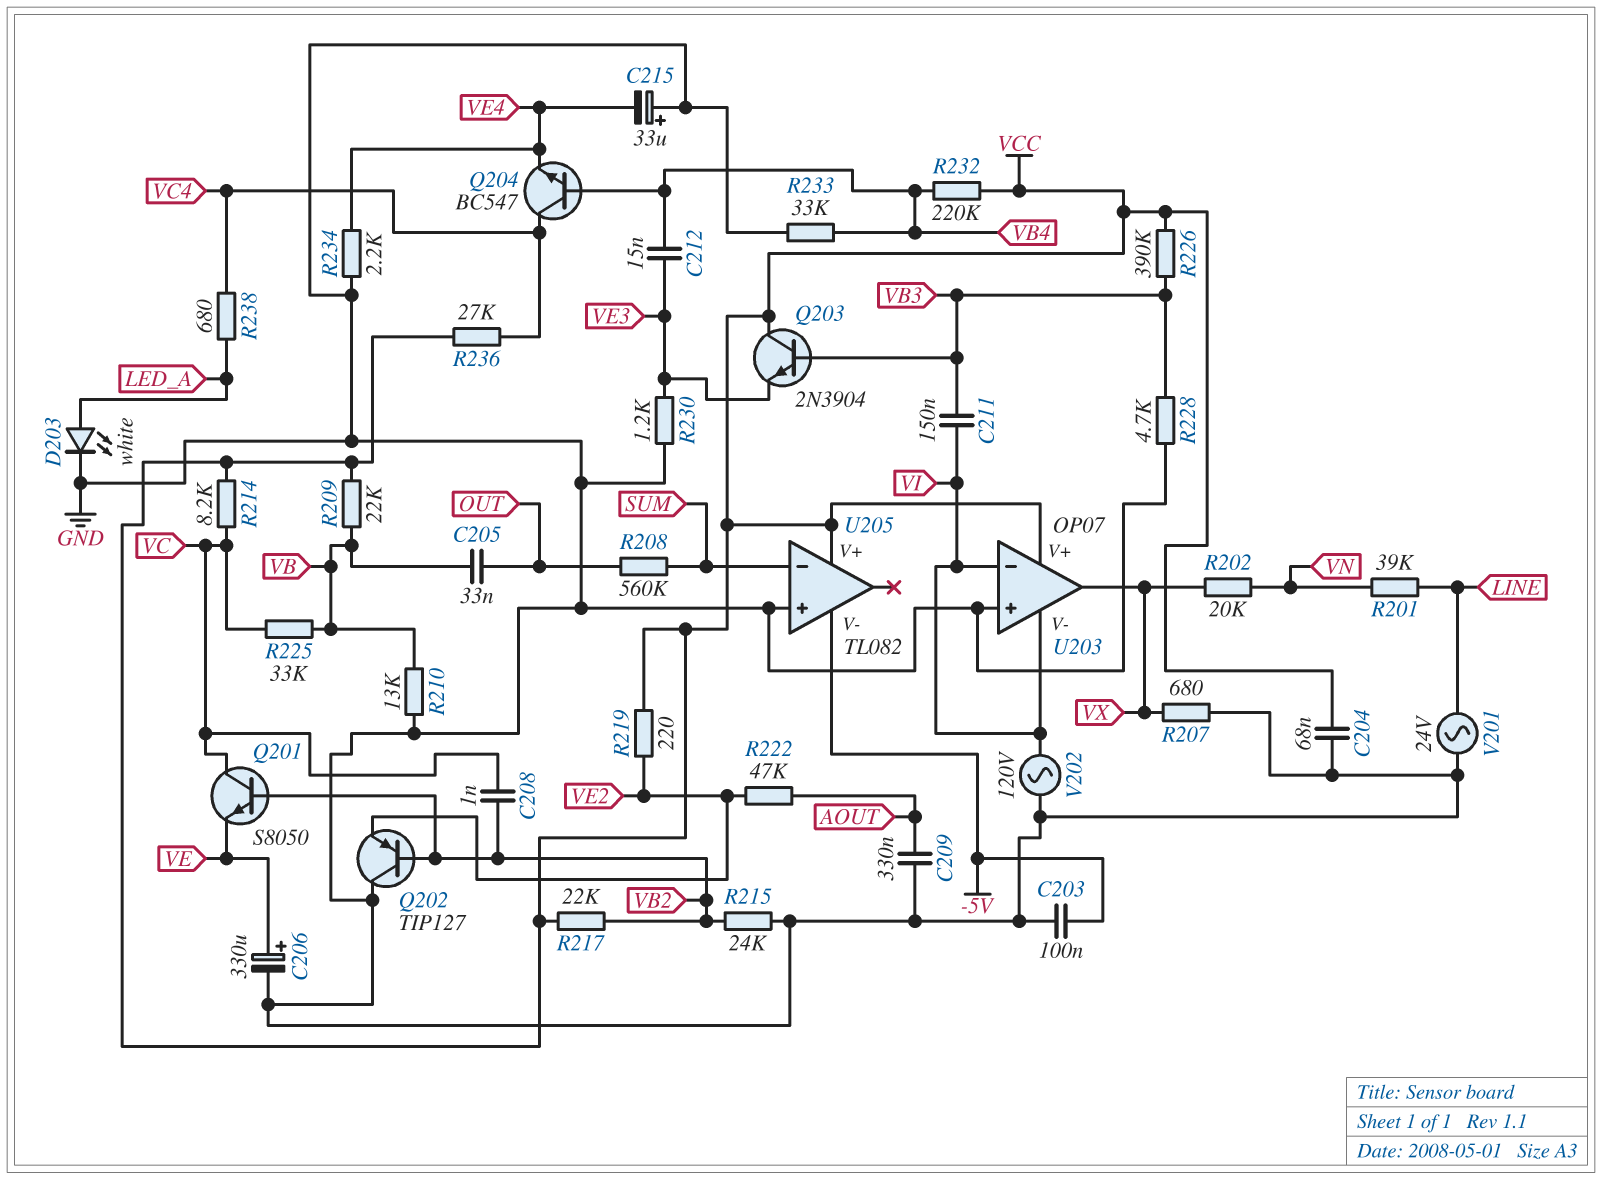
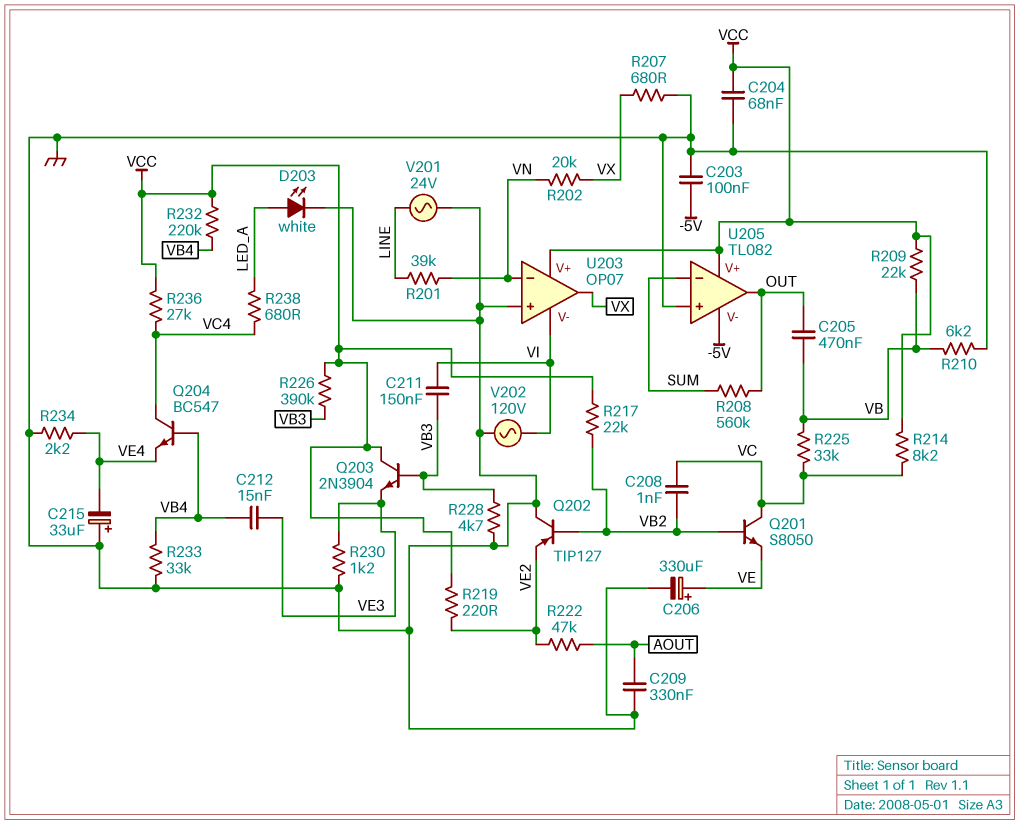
C205: 33nF (OUT, VB) -> 470nF (OUT, VB)
R210: 13k (GND, VB) -> 6.2k (GND, VB)
R215: 24k (GND, VB2) -> none
U203 pin in-: VI -> VN
U205 pin out: none -> OUT

